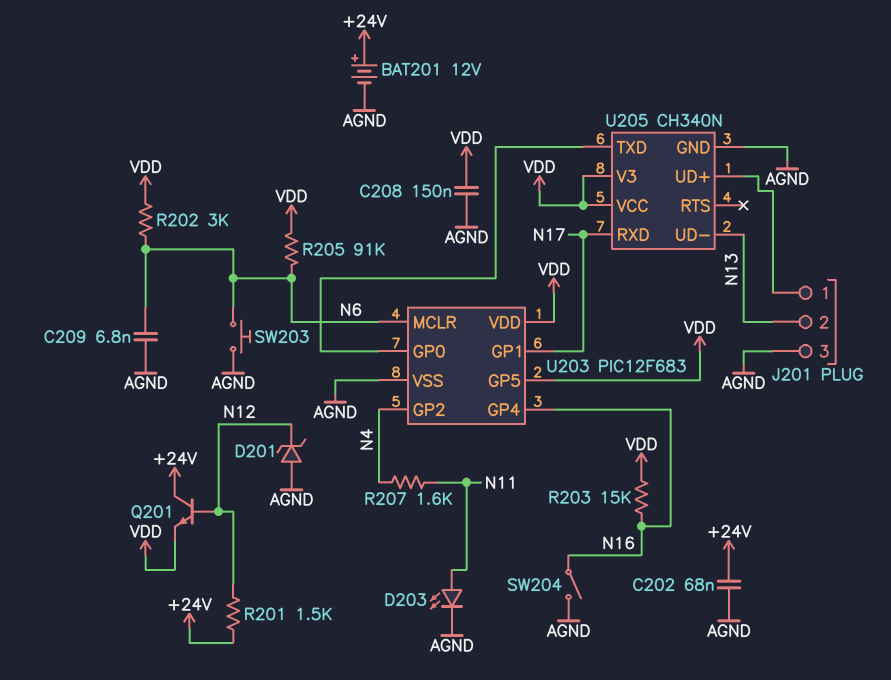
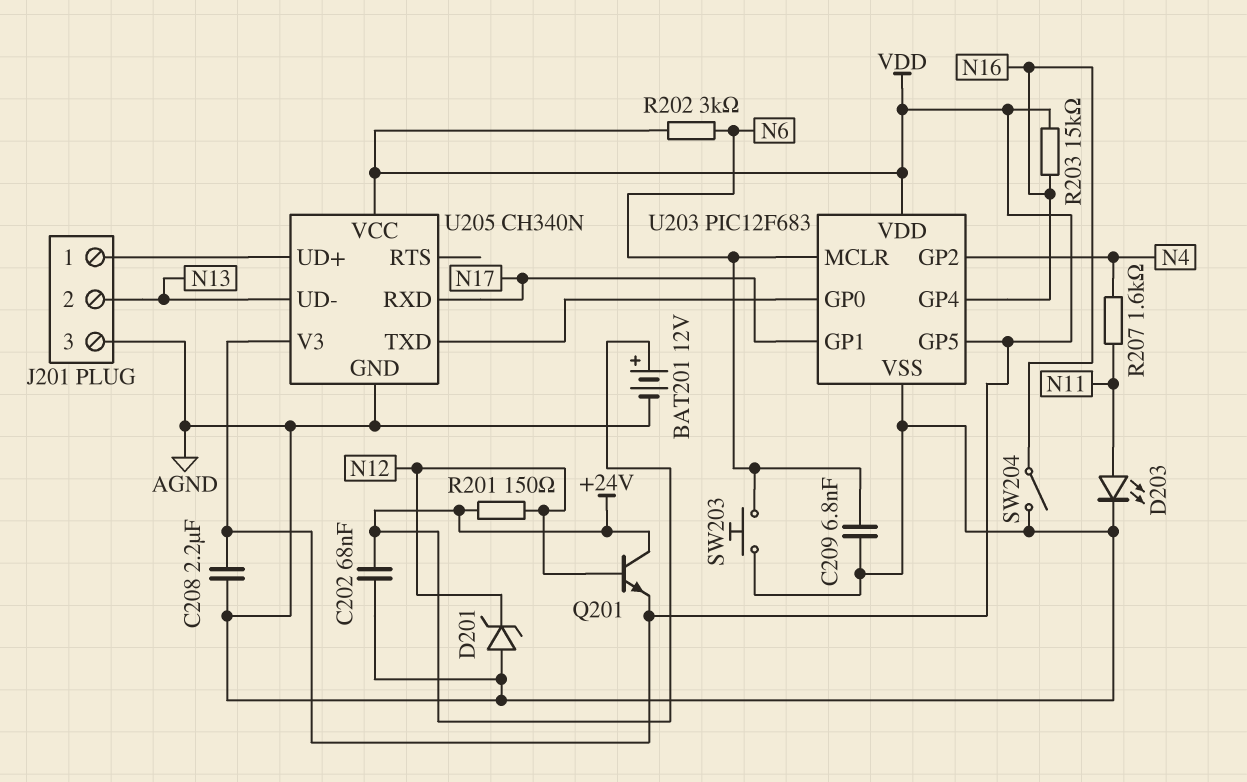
C208: 150nF (AGND, VDD) -> 2.2uF (AGND, VDD)
R201: 1.5k (+24V, N12) -> 150 (+24V, N12)
R205: 91k (N6, VDD) -> none

